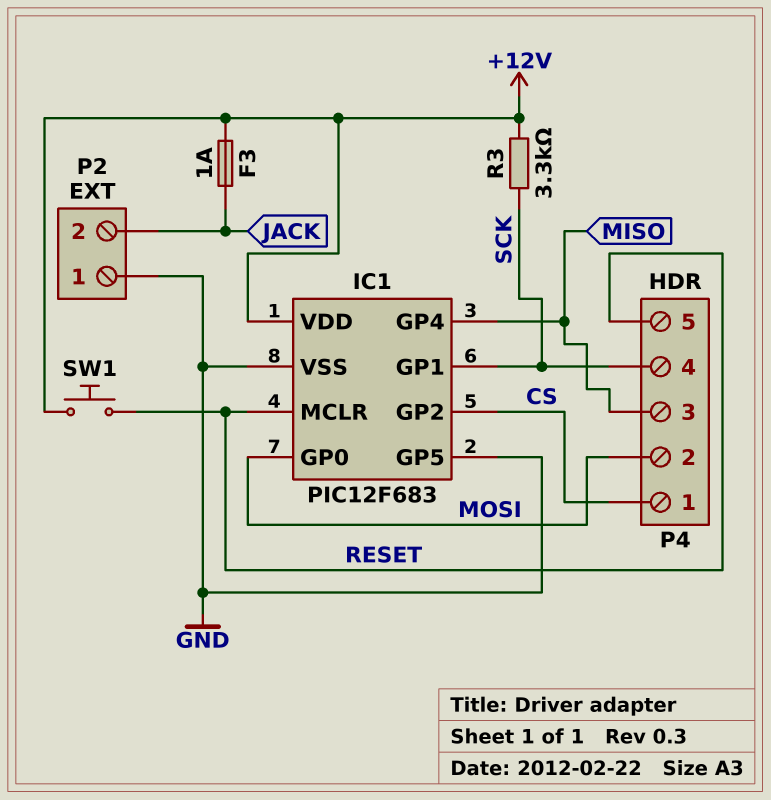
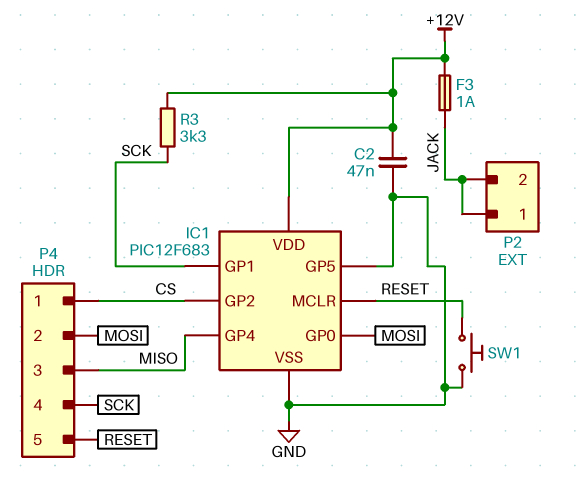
C2: none -> 47nF (+12V, GND)
P2 pin 1: GND -> JACK
SW1: button (+12V, RESET) -> button (GND, RESET)

